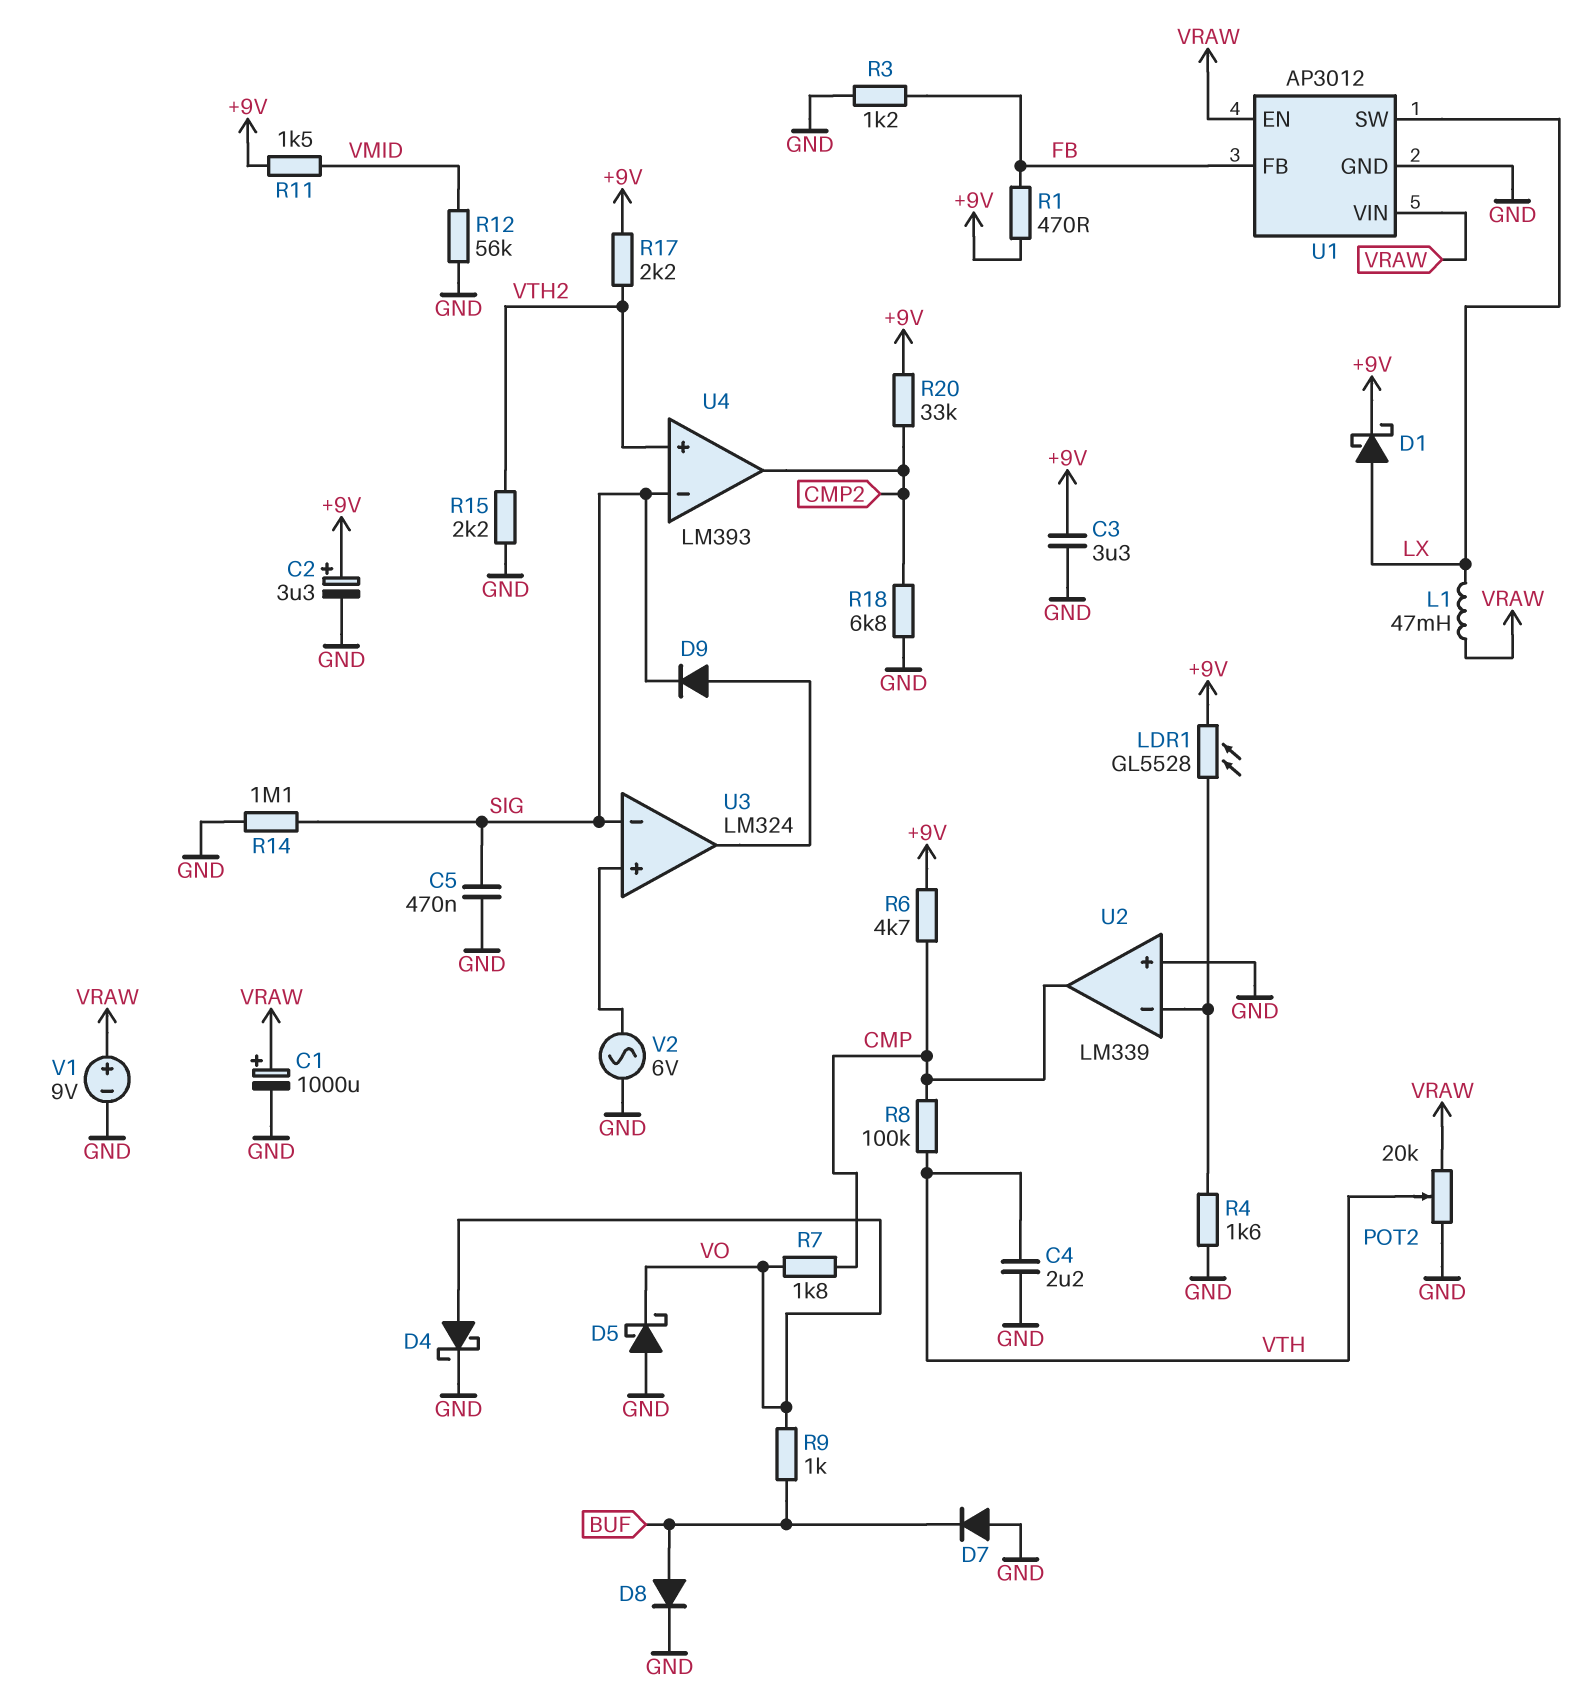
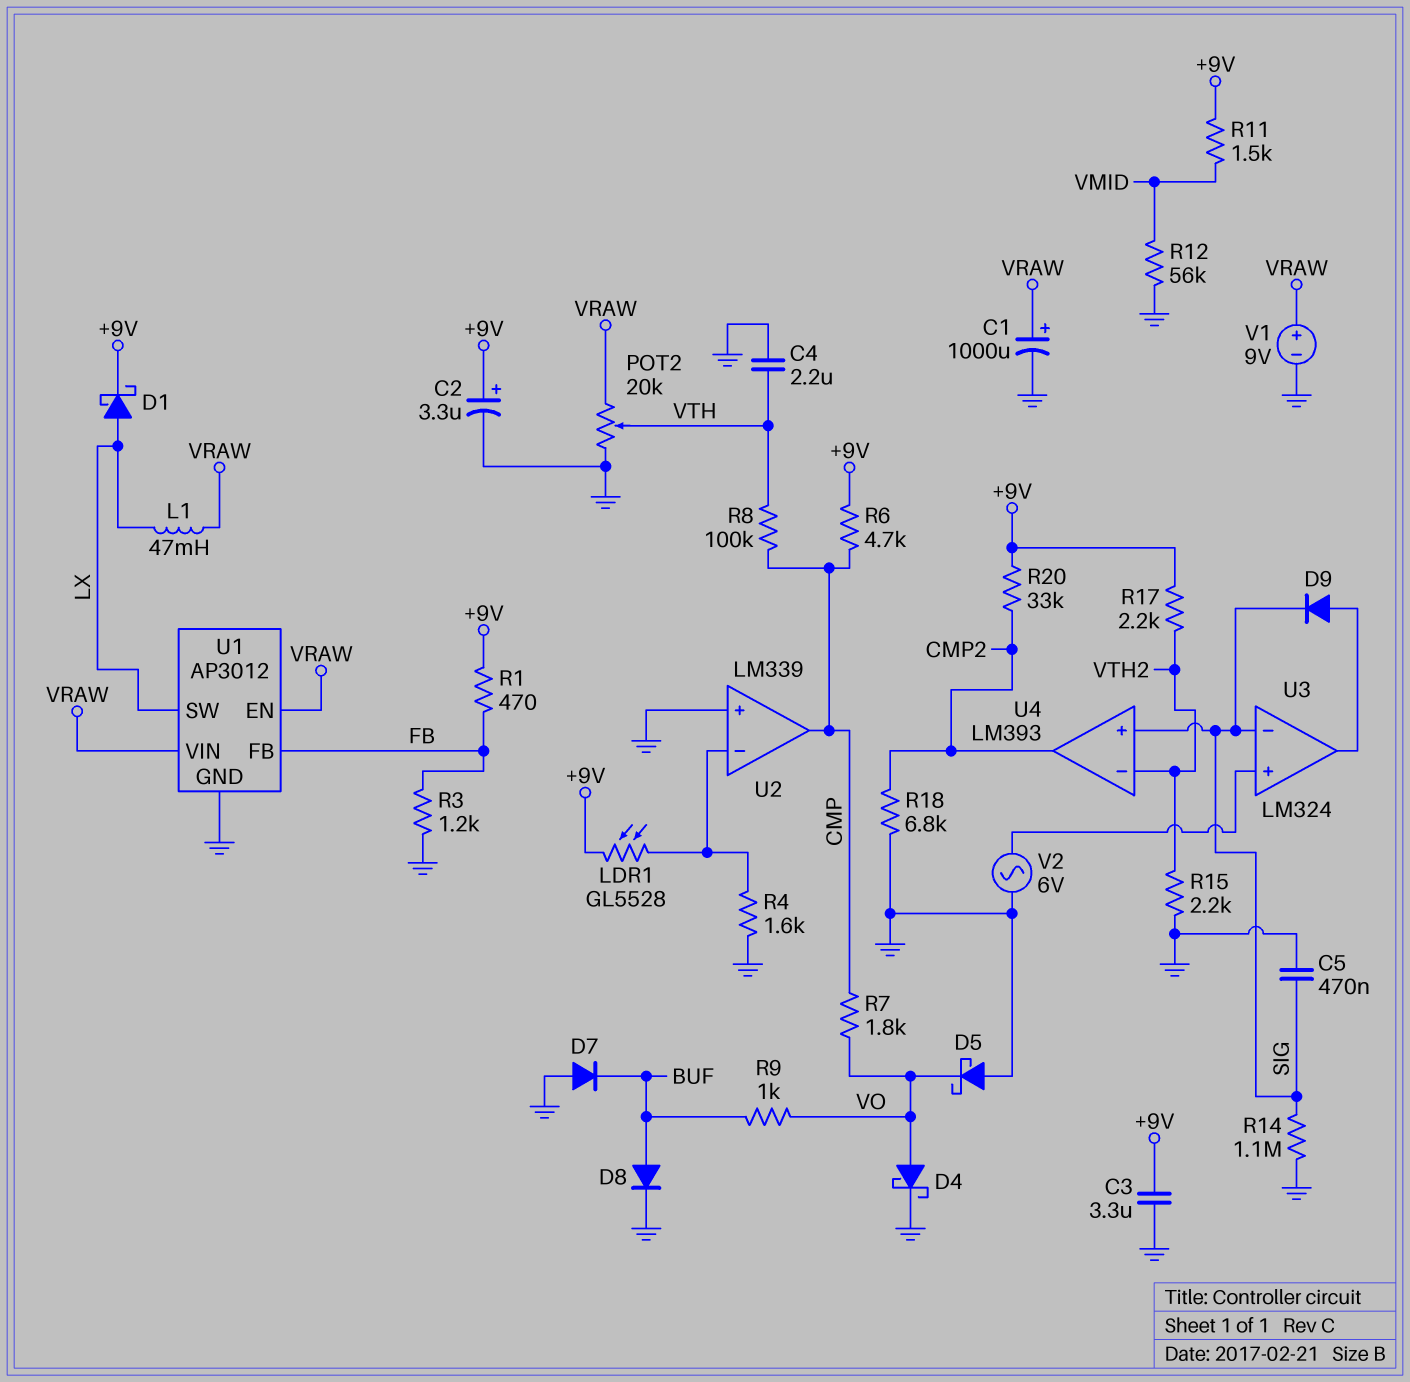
U4 pin in+: VTH2 -> SIG
U4 pin in-: SIG -> VTH2

